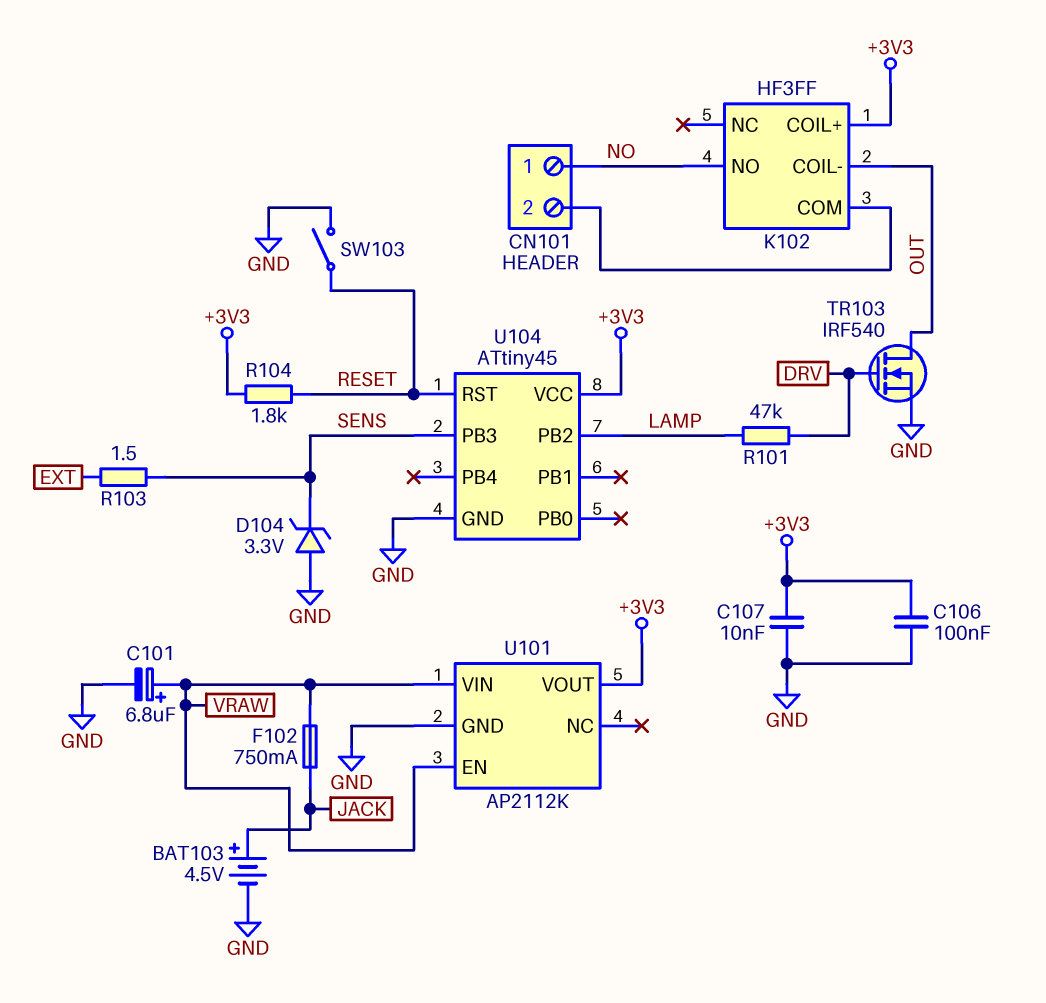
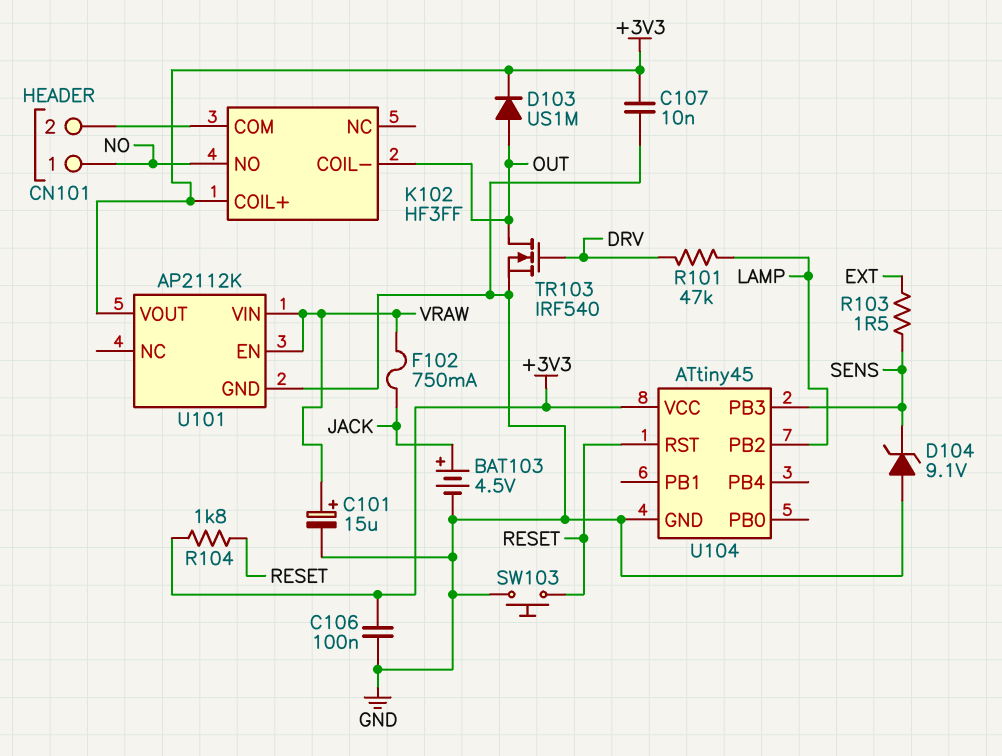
C101: 6.8uF (plus VRAW, minus GND) -> 15uF (plus VRAW, minus GND)
D103: none -> diode US1M (A OUT, K +3V3)
D104: zener 3.3V (A GND, K SENS) -> zener 9.1V (A GND, K SENS)
SW103: switch (GND, RESET) -> button (GND, RESET)

